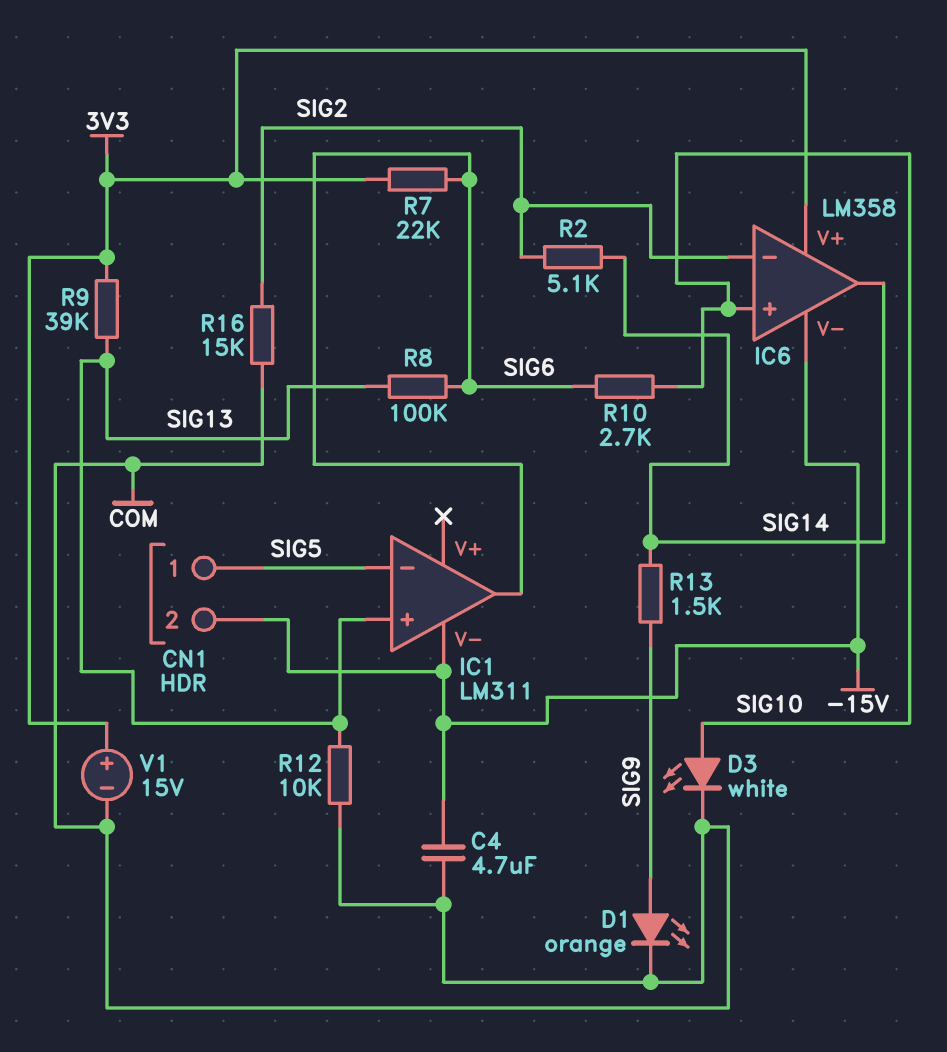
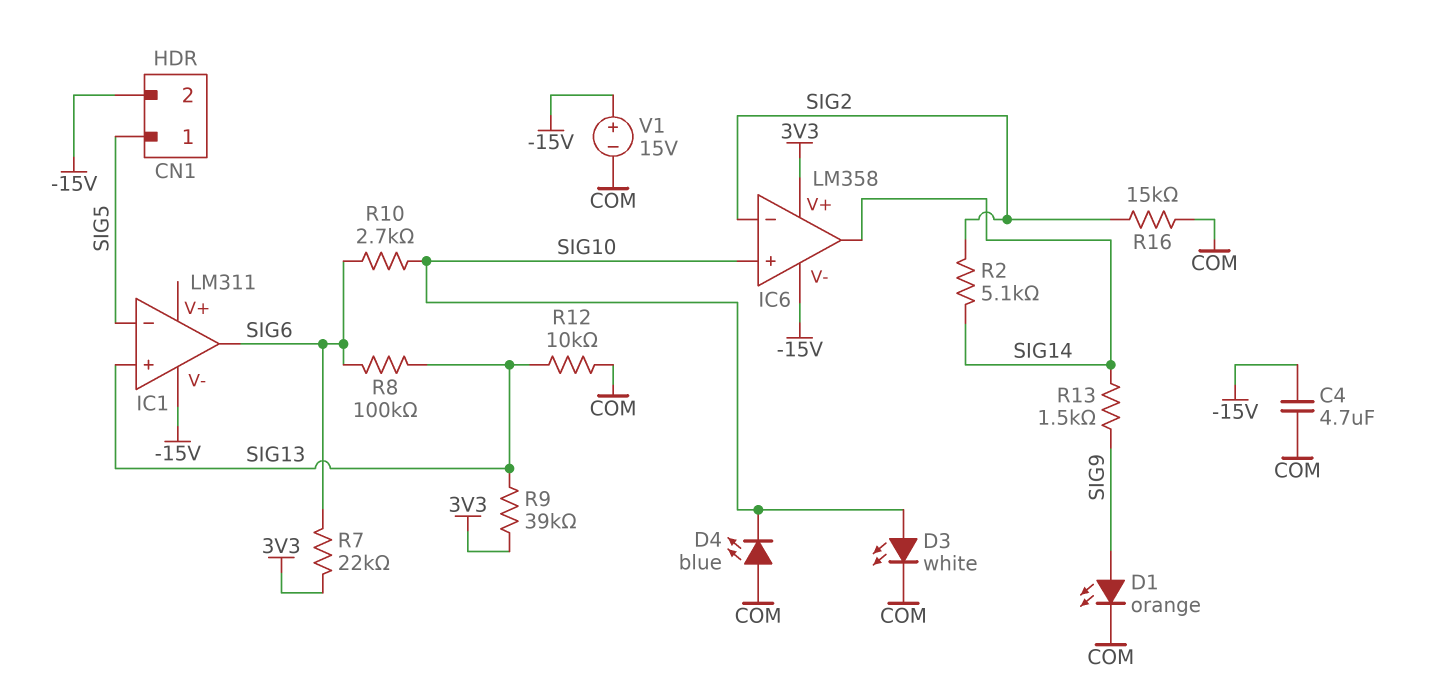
D4: none -> LED blue (A COM, K SIG10)
V1: 15V (plus 3V3, minus COM) -> 15V (plus -15V, minus COM)

